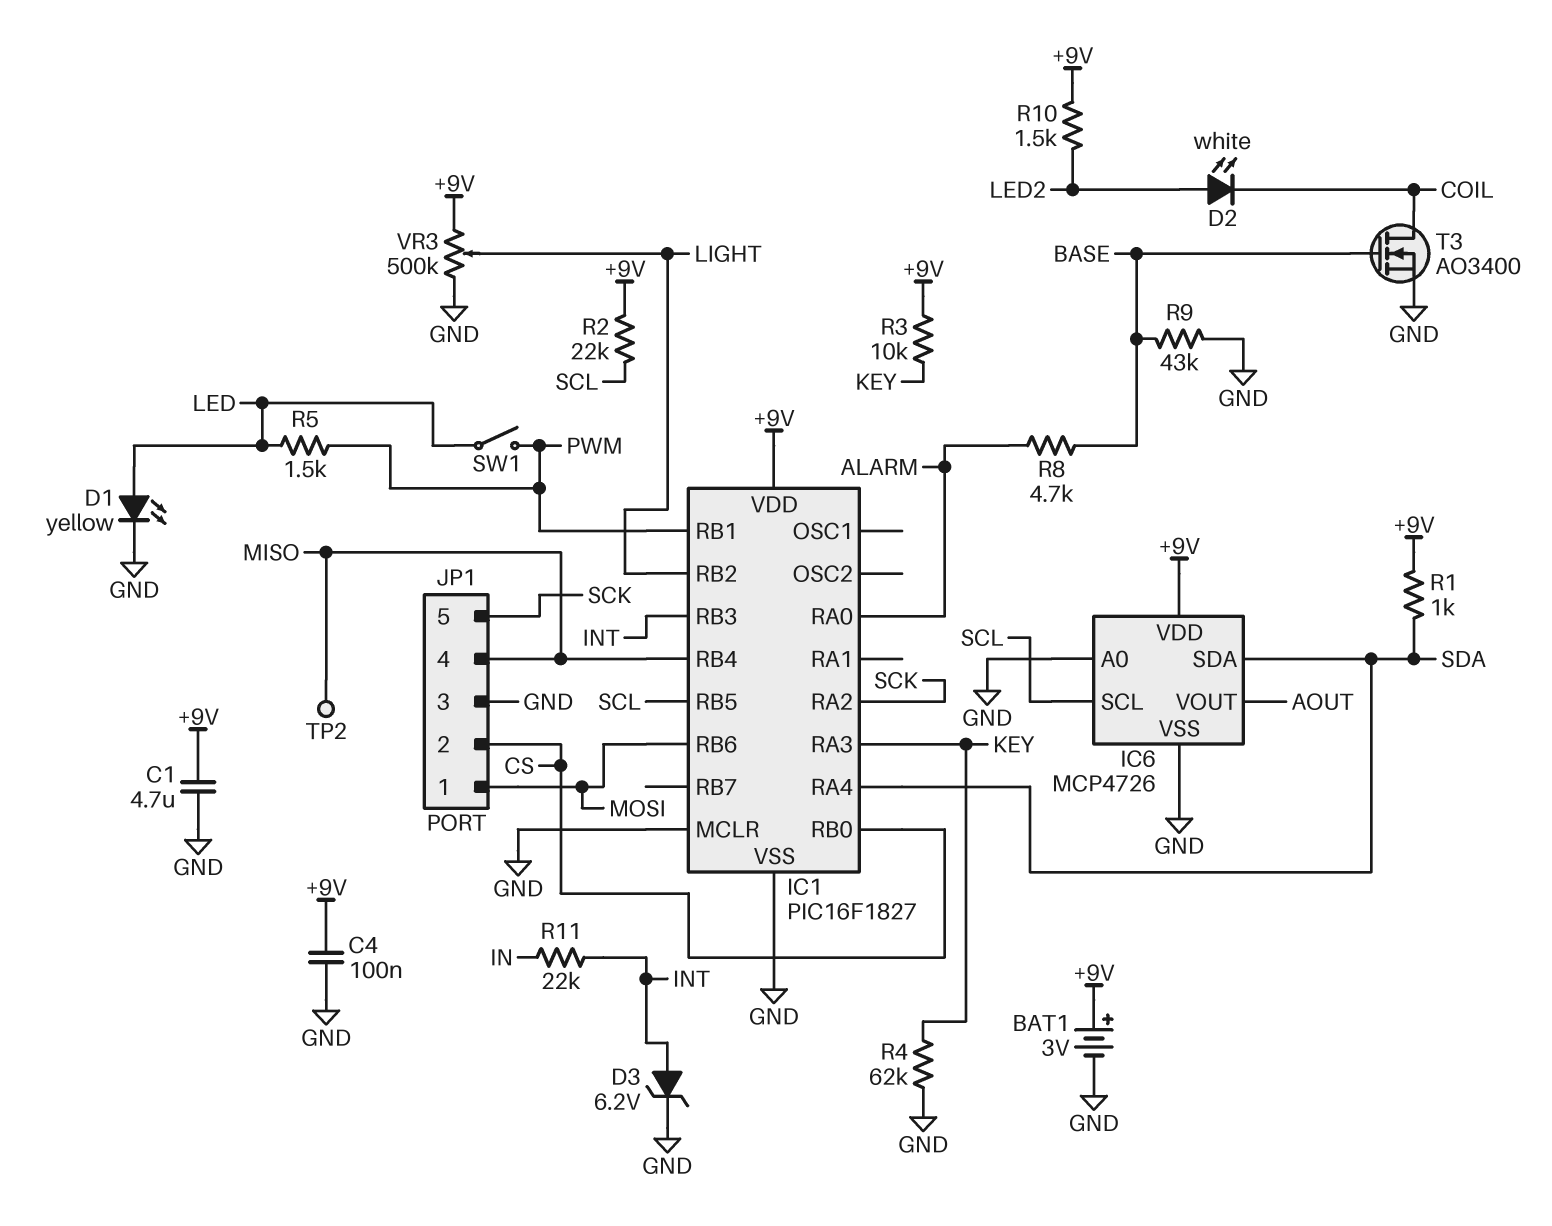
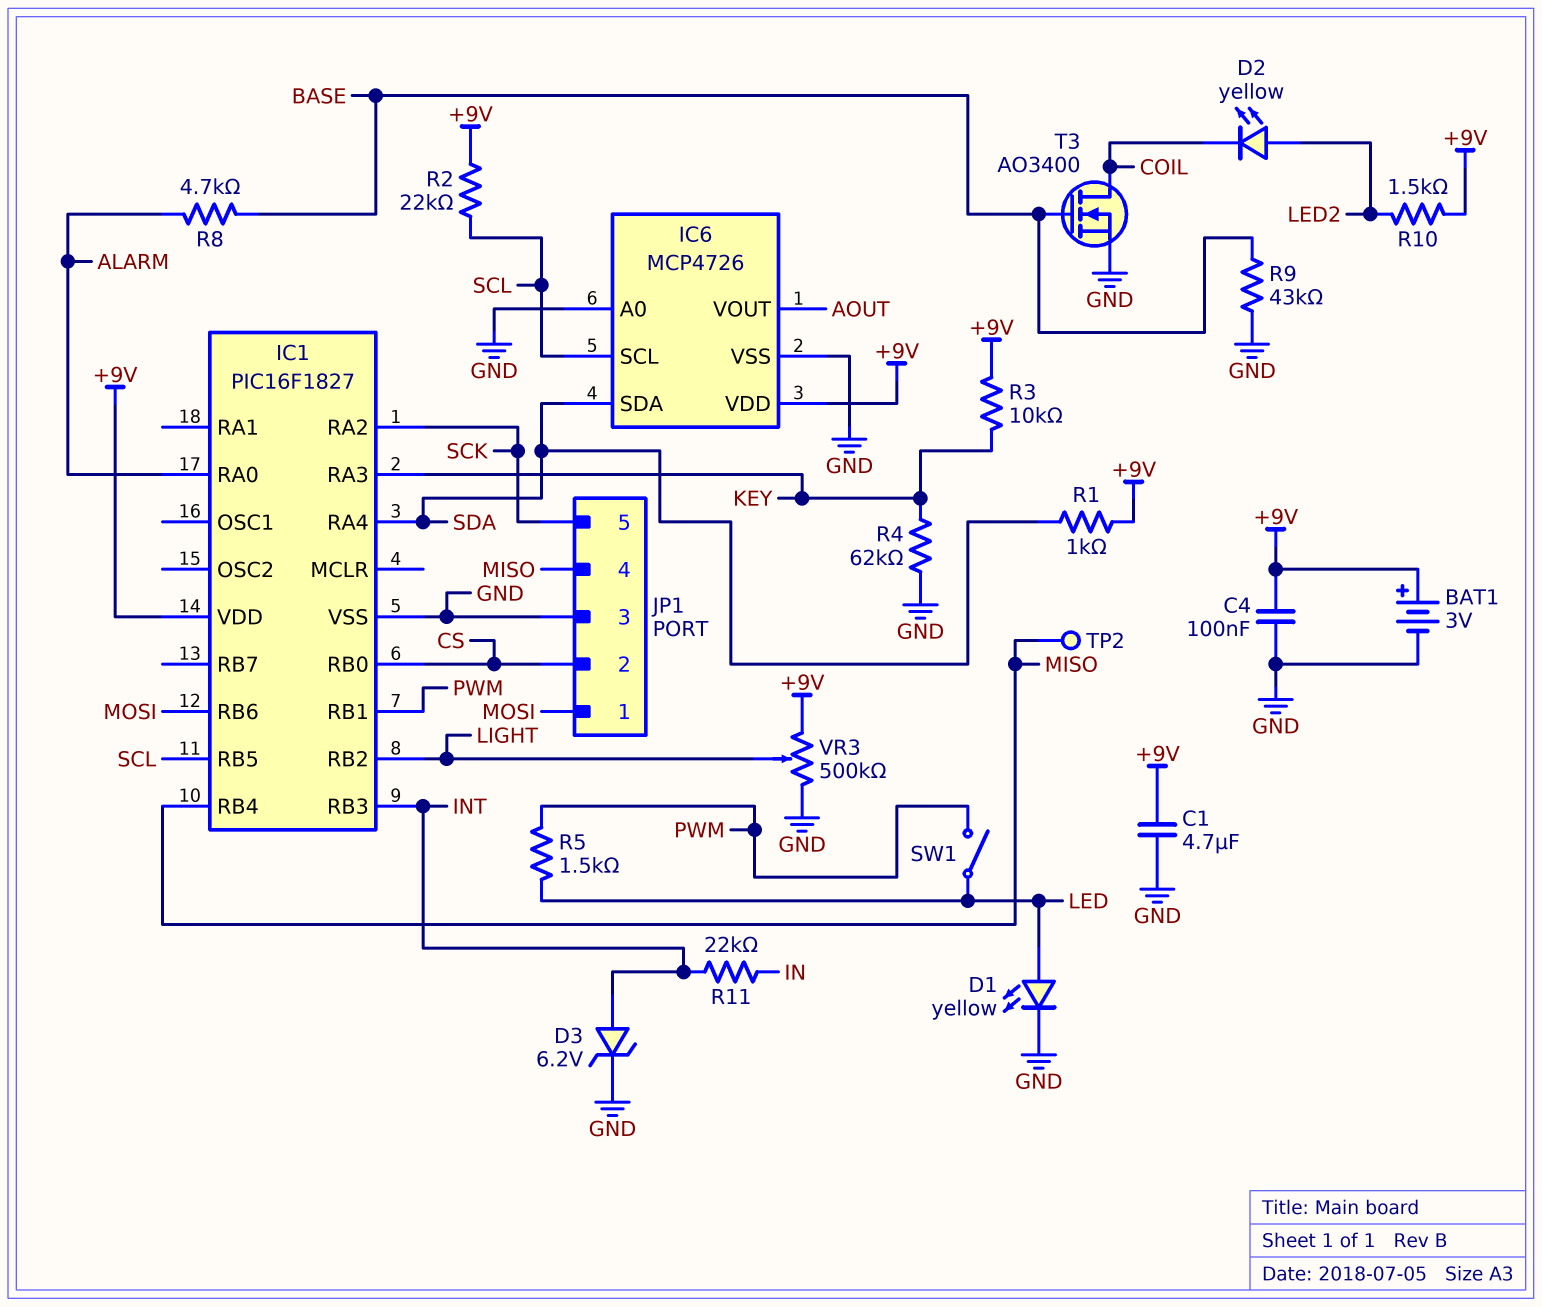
D2: LED white (A LED2, K COIL) -> LED yellow (A LED2, K COIL)
IC1 pin MCLR: GND -> none

